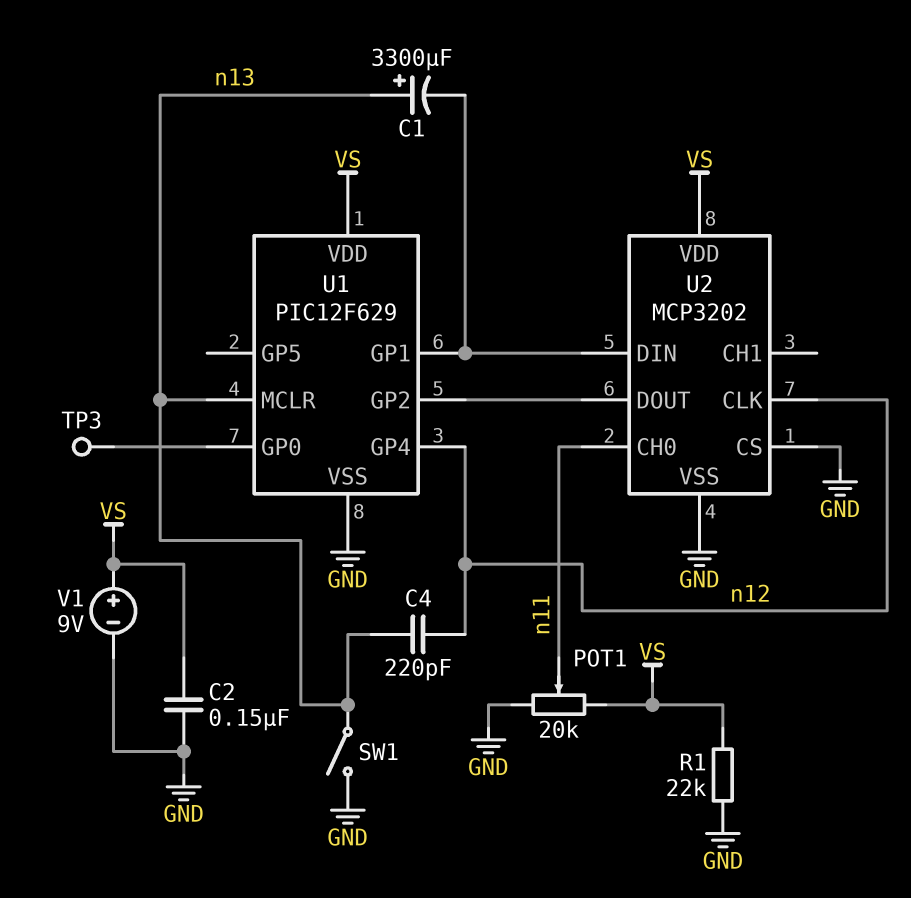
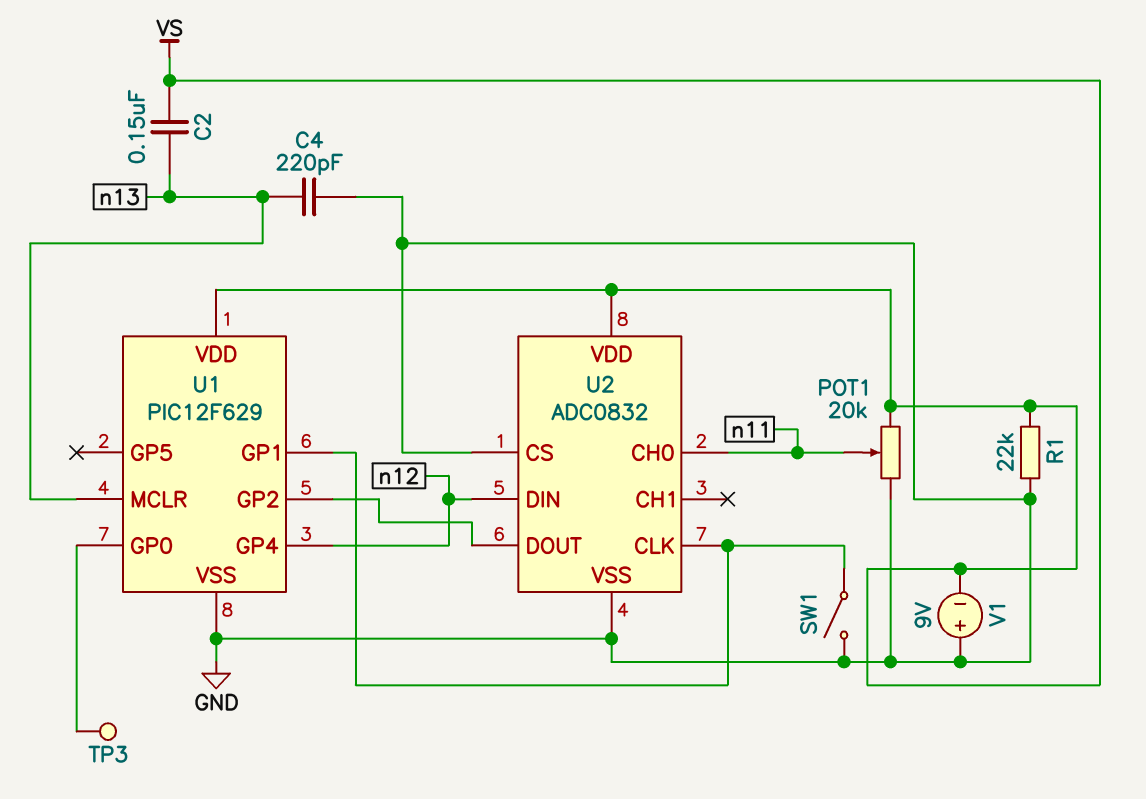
C1: 3300uF (plus n13, minus U1/GP1) -> none
C2: 150nF (GND, VS) -> 150nF (VS, n13)
C4: 220pF (n12, n13) -> 220pF (GND, n13)
SW1: switch (GND, n13) -> switch (GND, U1/GP1)
U2: MCP3202 -> ADC0832
U2 pin CLK: n12 -> U1/GP1
U2 pin DIN: U1/GP1 -> n12
V1: 9V (plus VS, minus GND) -> 9V (plus GND, minus VS)

